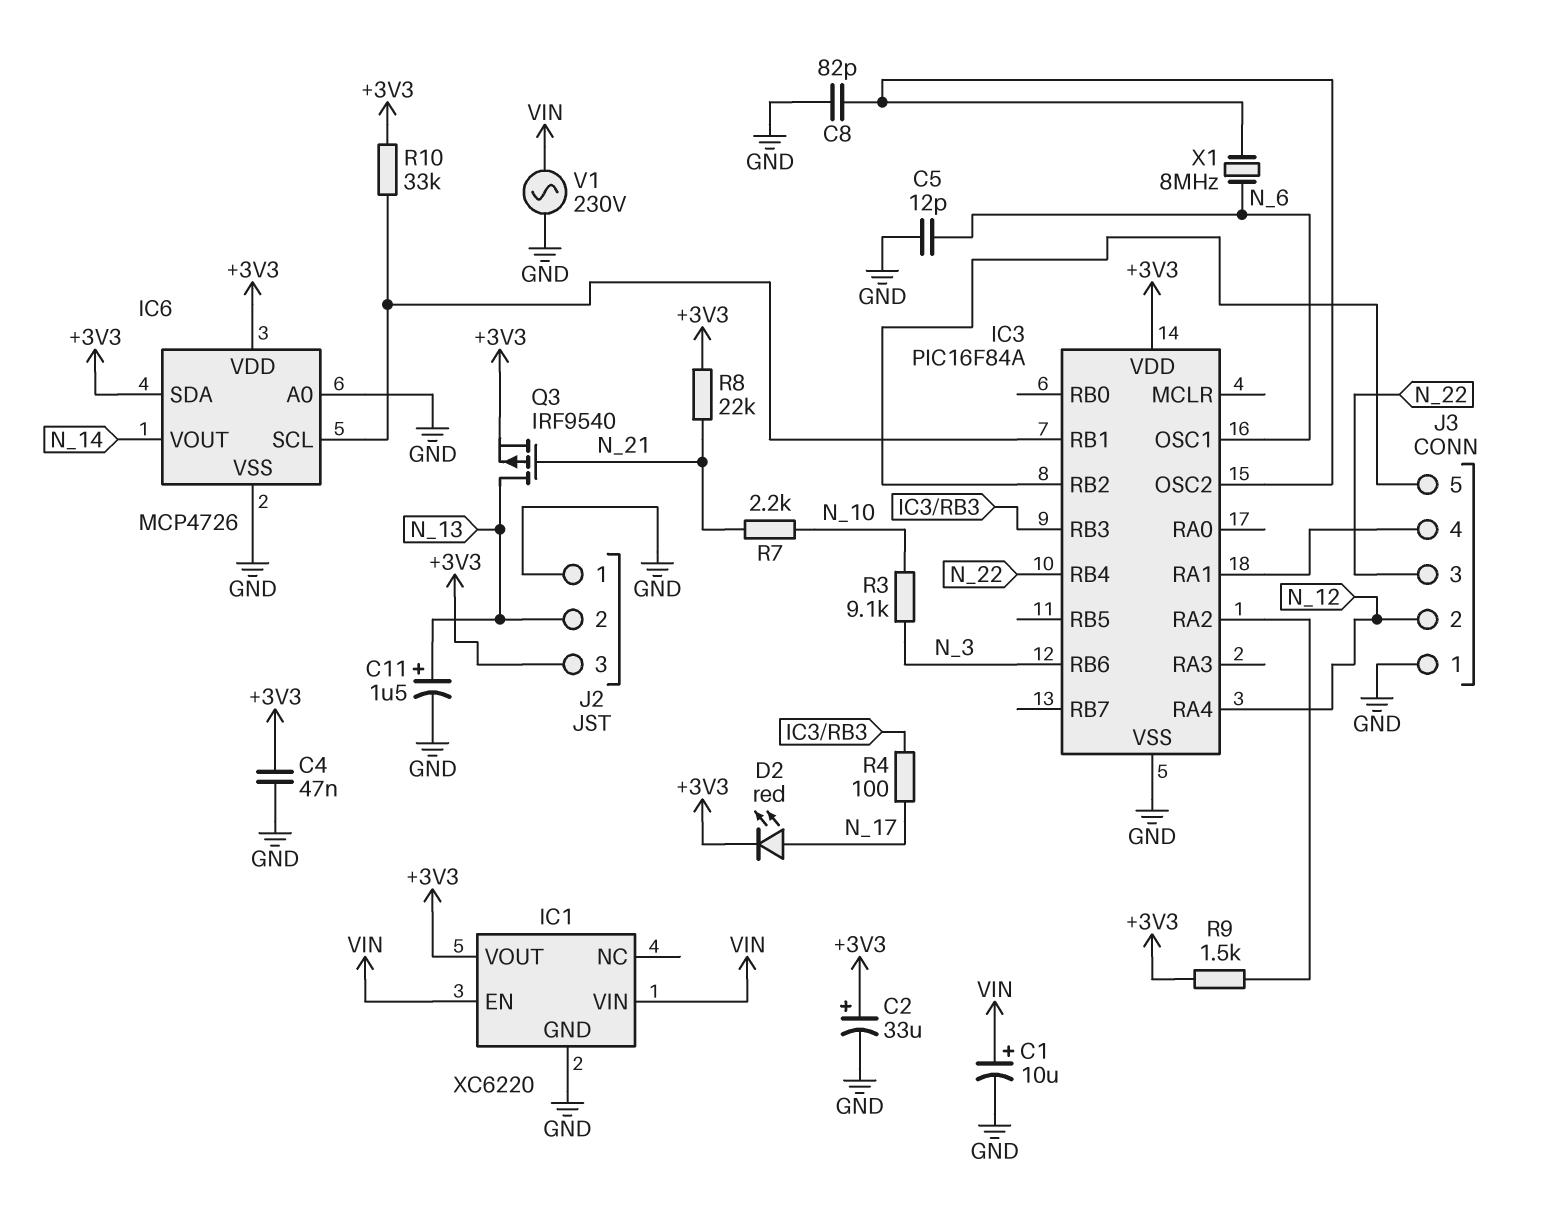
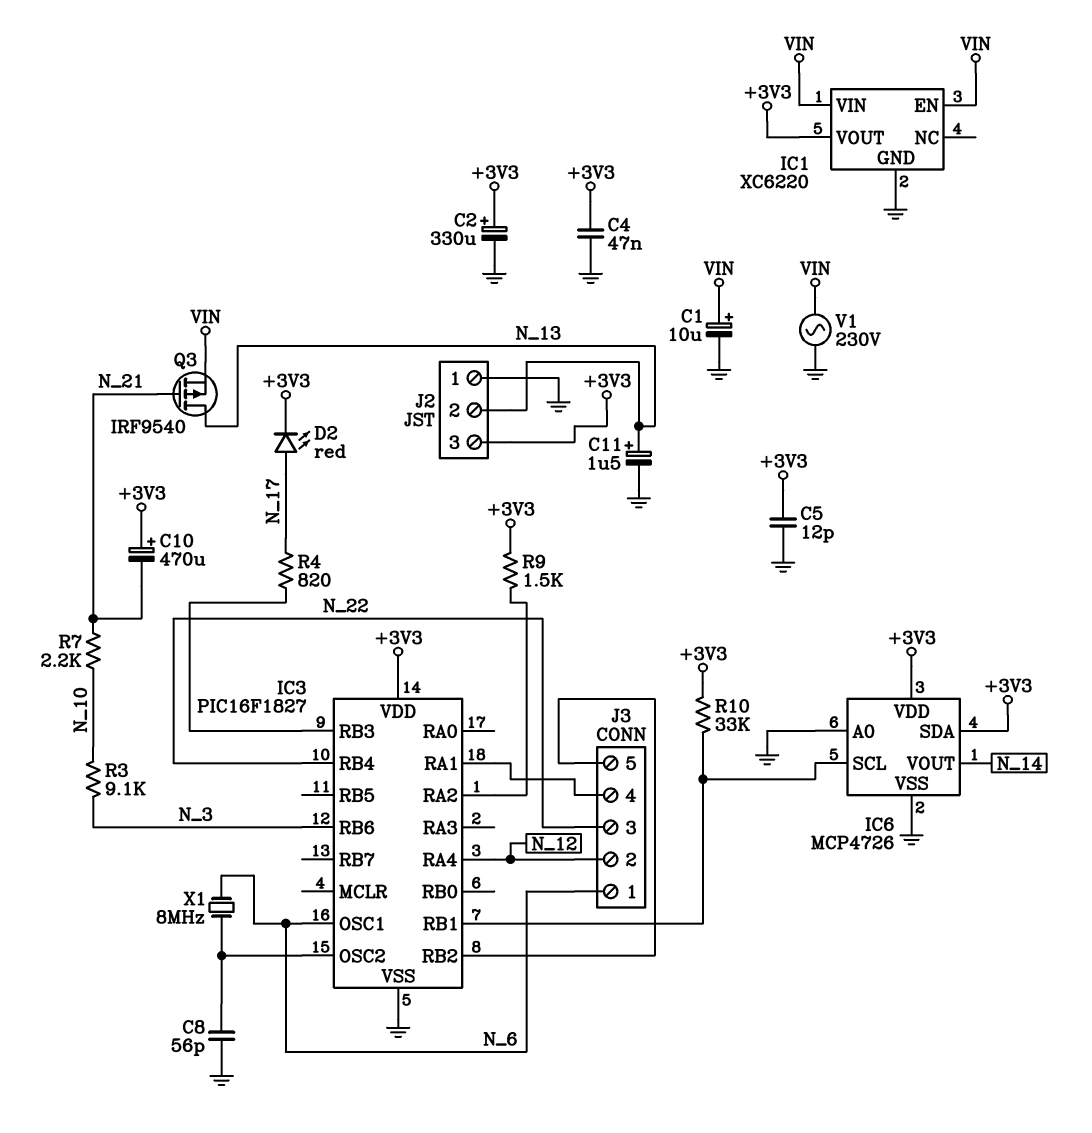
C2: 33uF (plus +3V3, minus GND) -> 330uF (plus +3V3, minus GND)
C5: 12pF (GND, N_6) -> 12pF (+3V3, GND)
C8: 82pF (GND, IC3/OSC2) -> 56pF (GND, IC3/OSC2)
C10: none -> 470uF (plus +3V3, minus N_21)
IC3: PIC16F84A -> PIC16F1827
J3 pin 1: GND -> N_6
Q3: PMOS IRF9540 (G N_21, D N_13, S +3V3) -> PMOS IRF9540 (G N_21, D N_13, S VIN)
R4: 100 (IC3/RB3, N_17) -> 820 (IC3/RB3, N_17)
R8: 22k (+3V3, N_21) -> none

